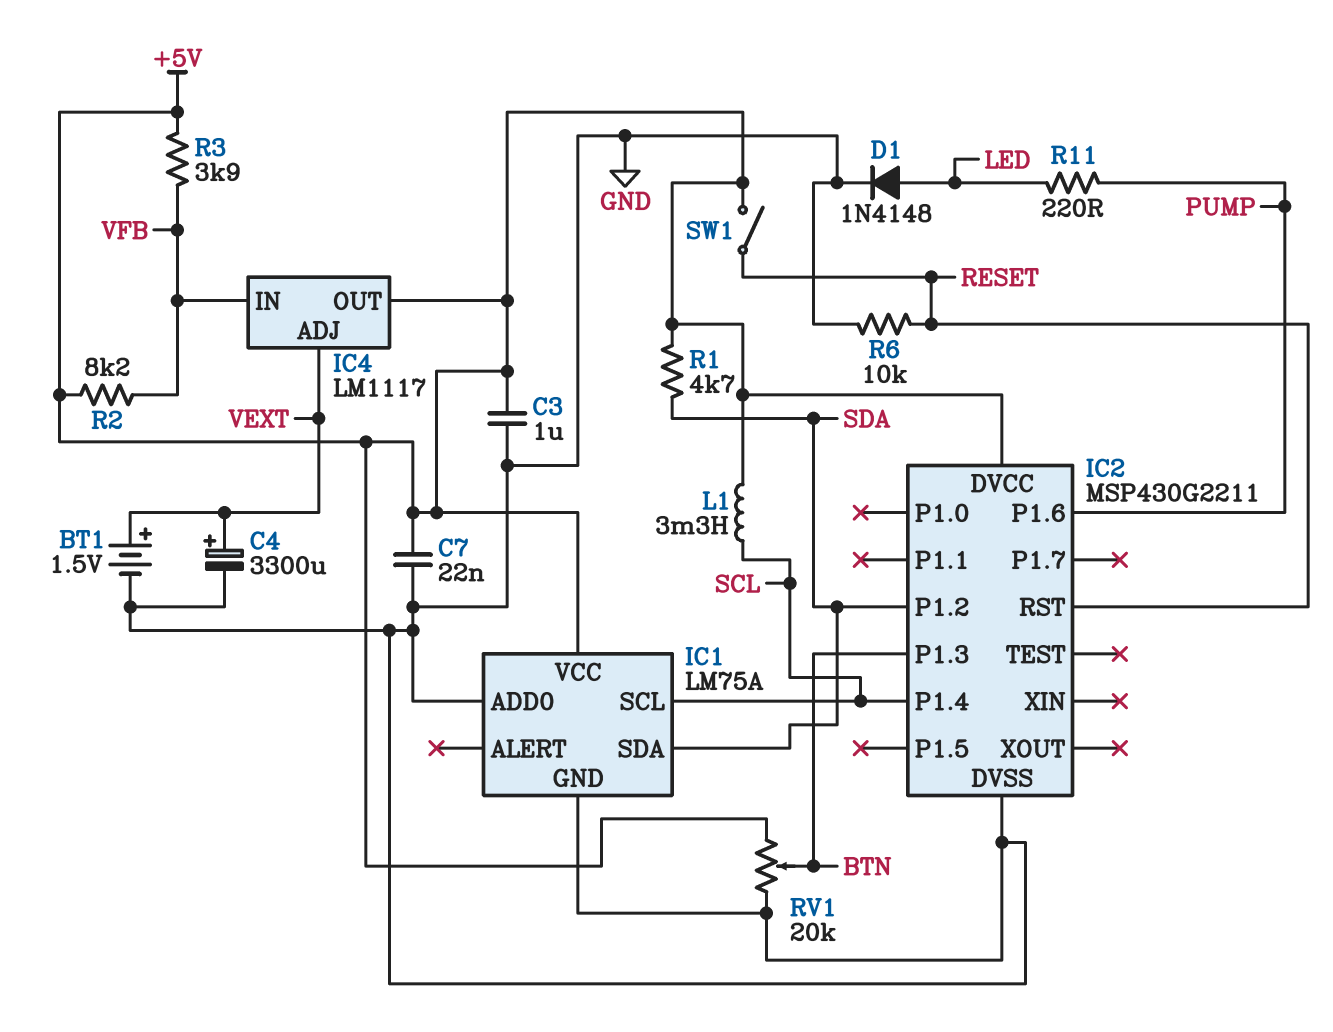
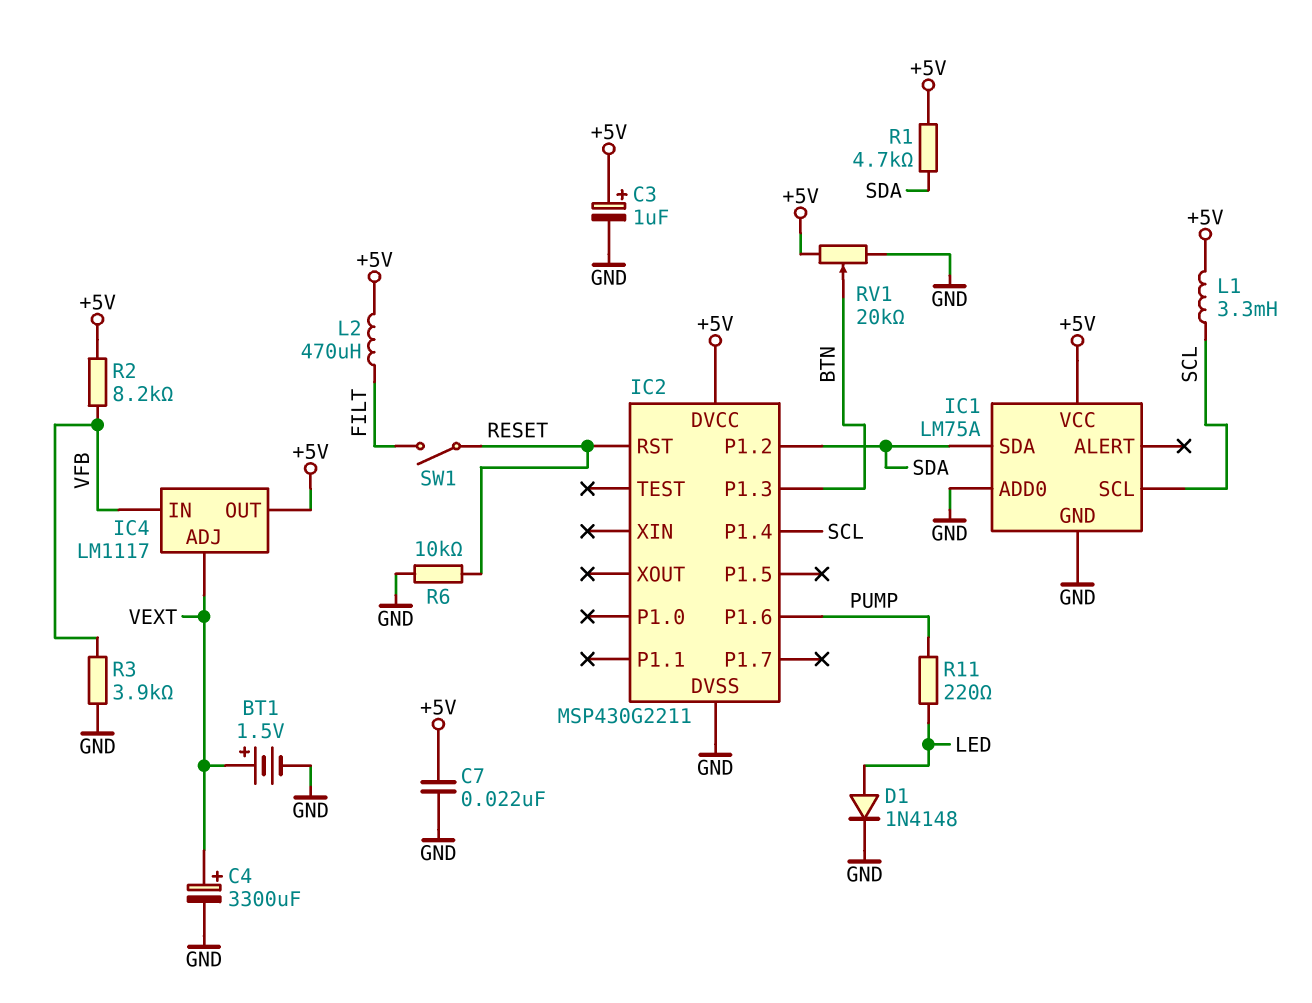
C3: 1uF (+5V, GND) -> 1uF (plus +5V, minus GND)
L2: none -> 470uH (+5V, FILT)
R3: 3.9k (+5V, VFB) -> 3.9k (GND, VFB)
SW1: switch (+5V, RESET) -> switch (FILT, RESET)

